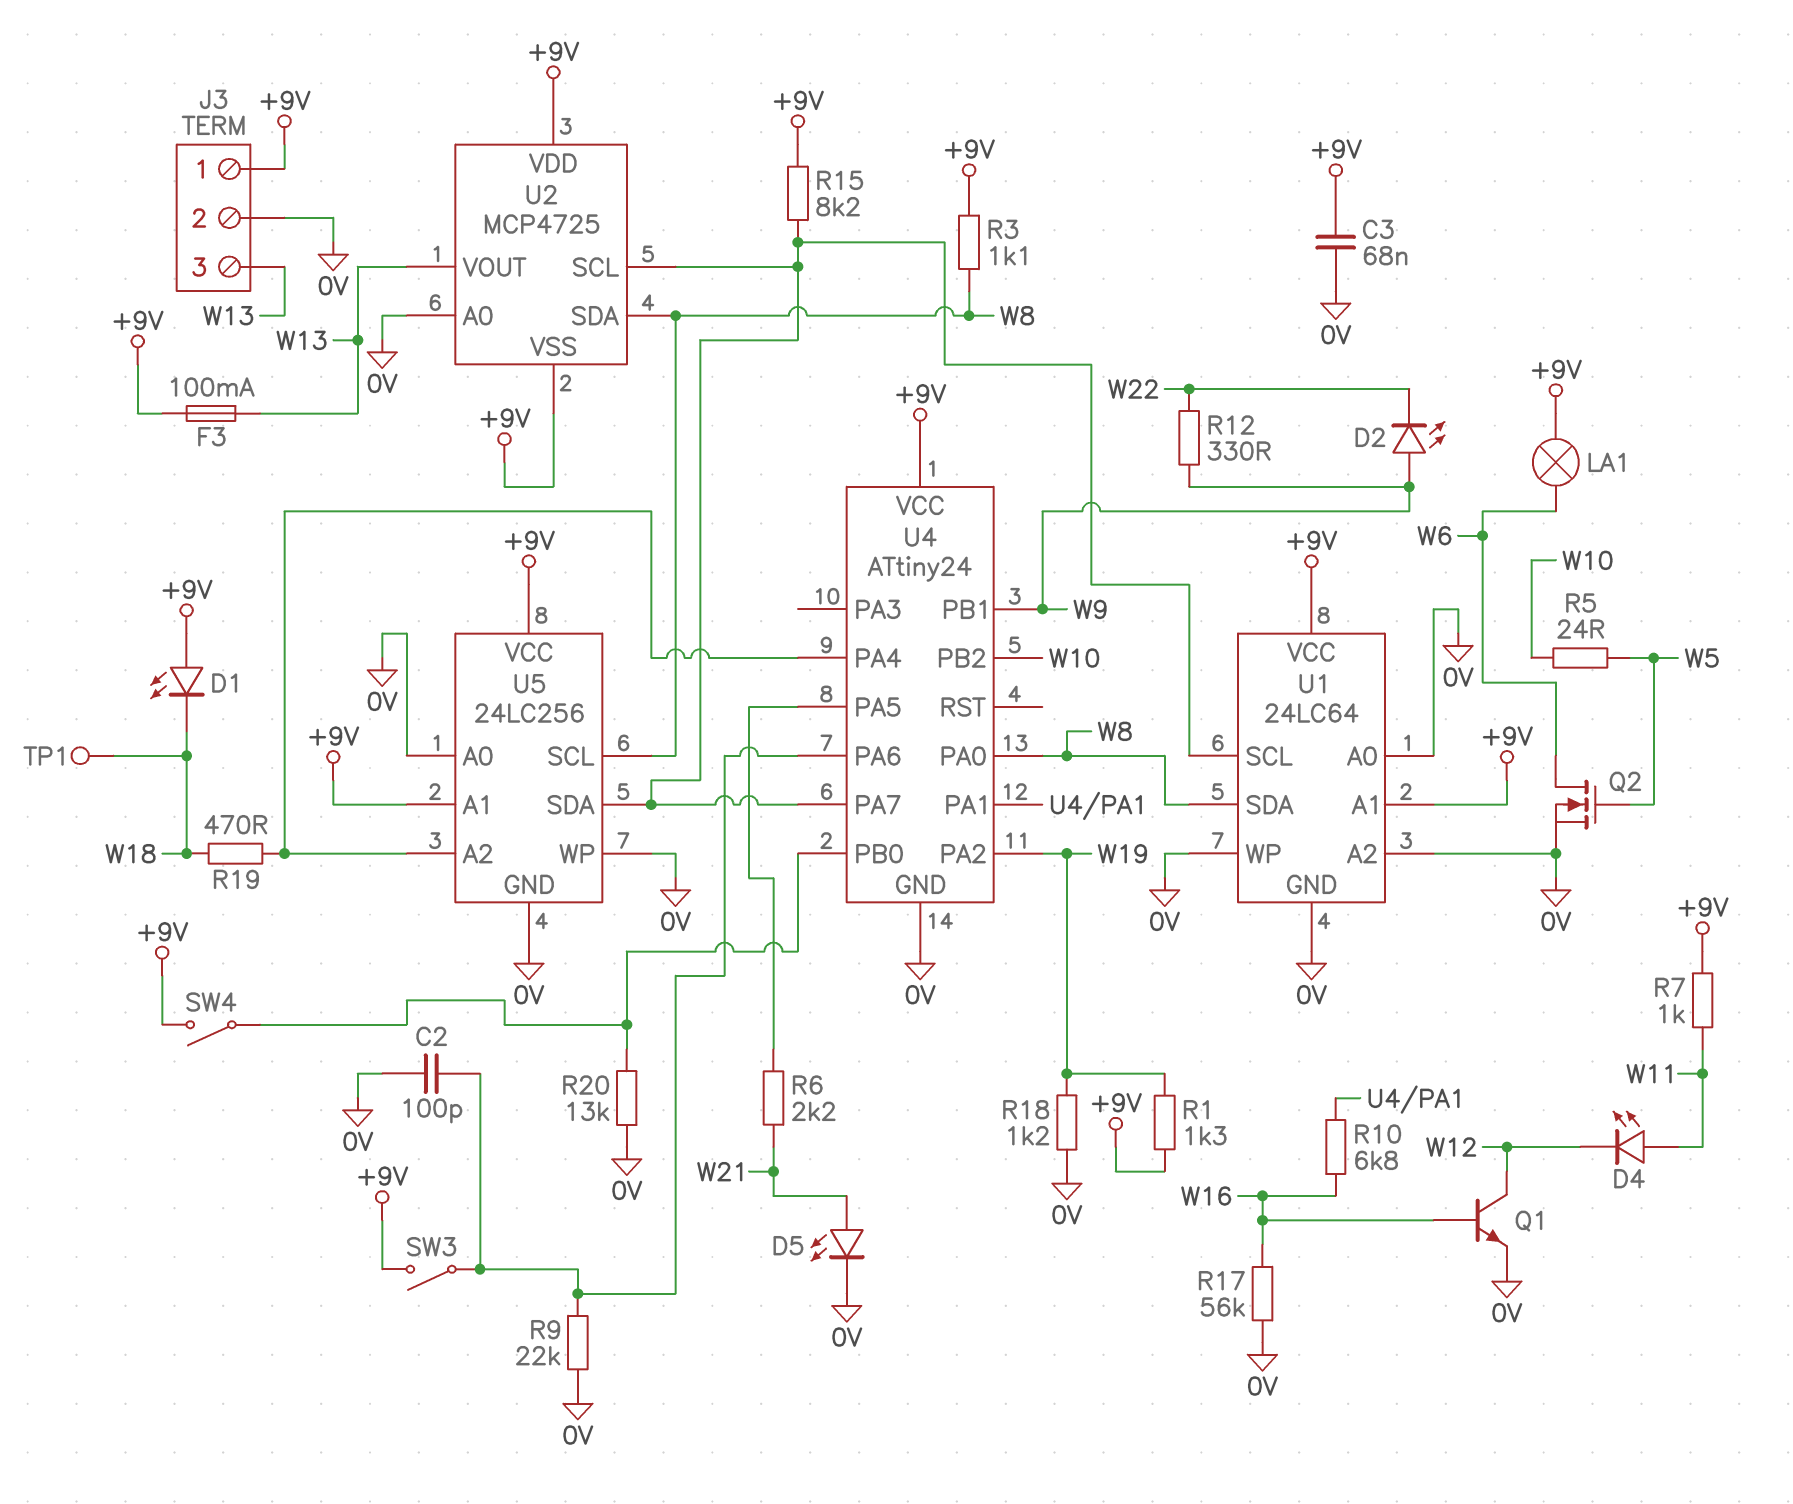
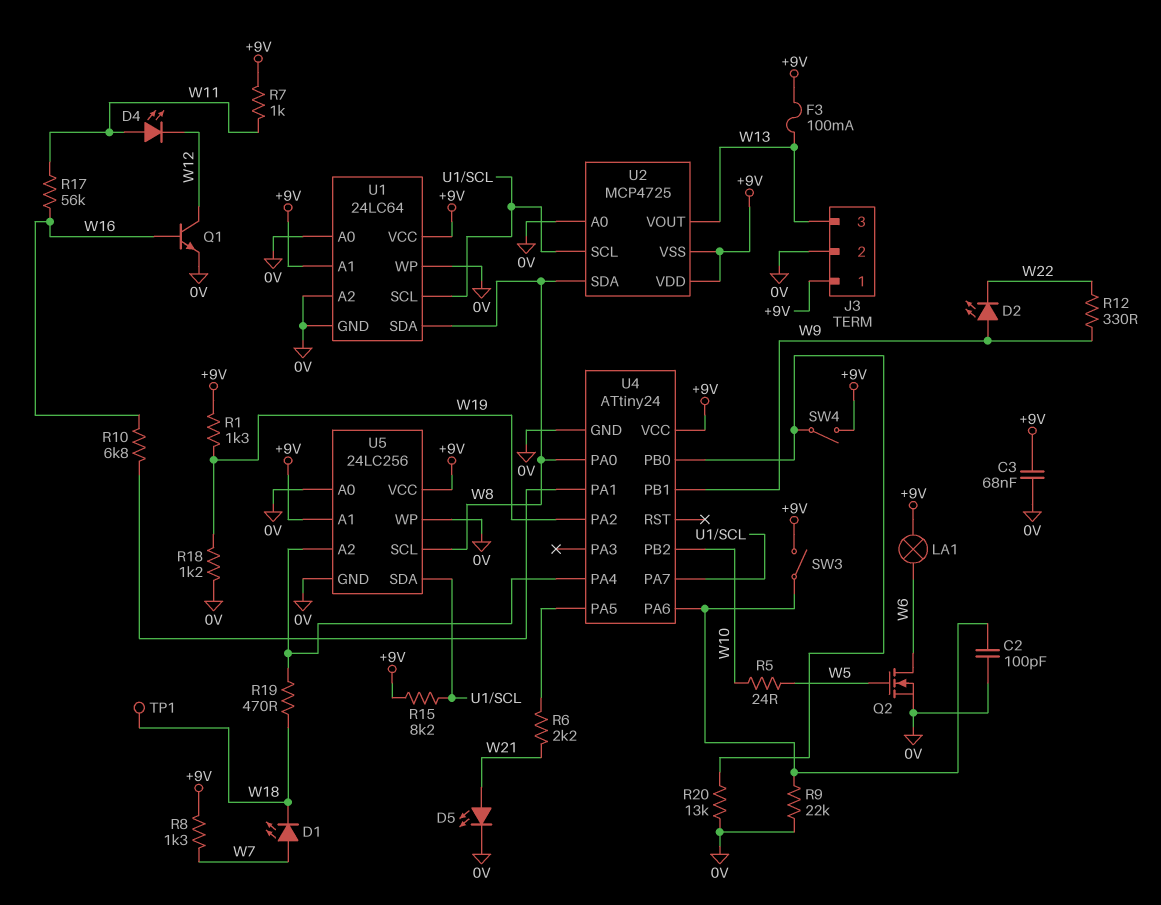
D1: LED (A +9V, K W18) -> LED (A W7, K W18)
R3: 1.1k (+9V, W8) -> none
R8: none -> 1.3k (+9V, W7)
R17: 56k (0V, W16) -> 56k (W11, W16)

